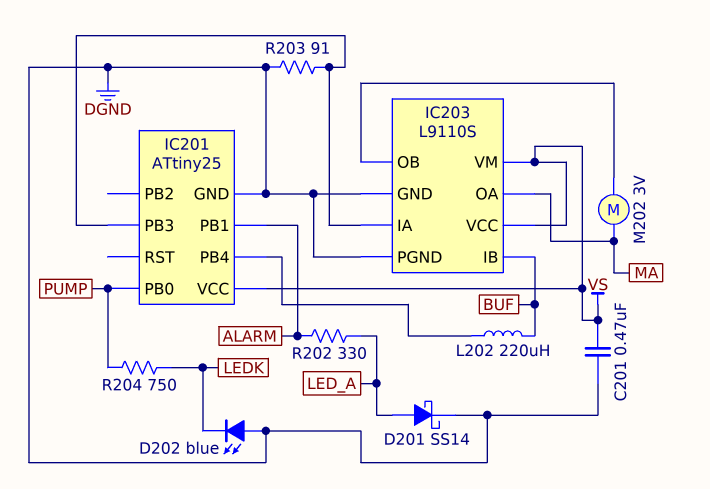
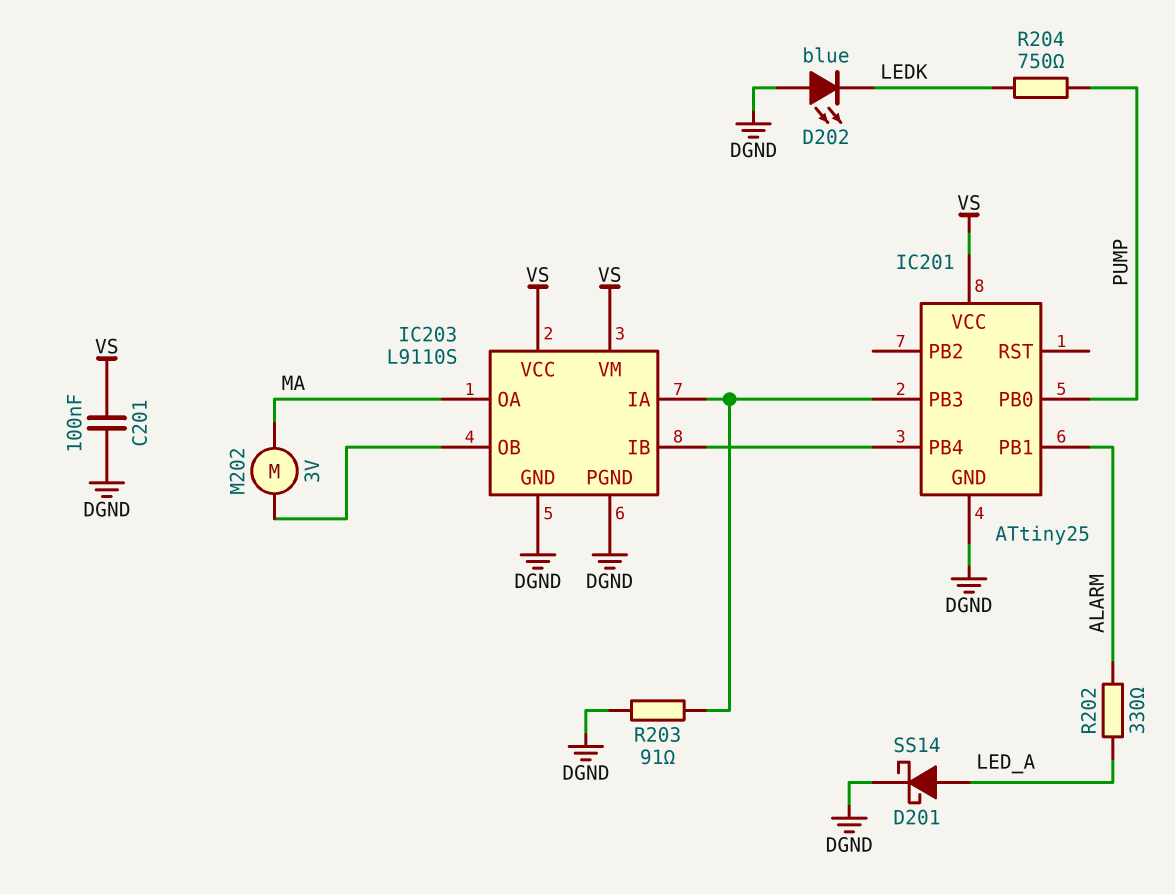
C201: 470nF (DGND, VS) -> 100nF (DGND, VS)
IC203 pin IB: BUF -> IC201/PB4
L202: 220uH (BUF, IC201/PB4) -> none

